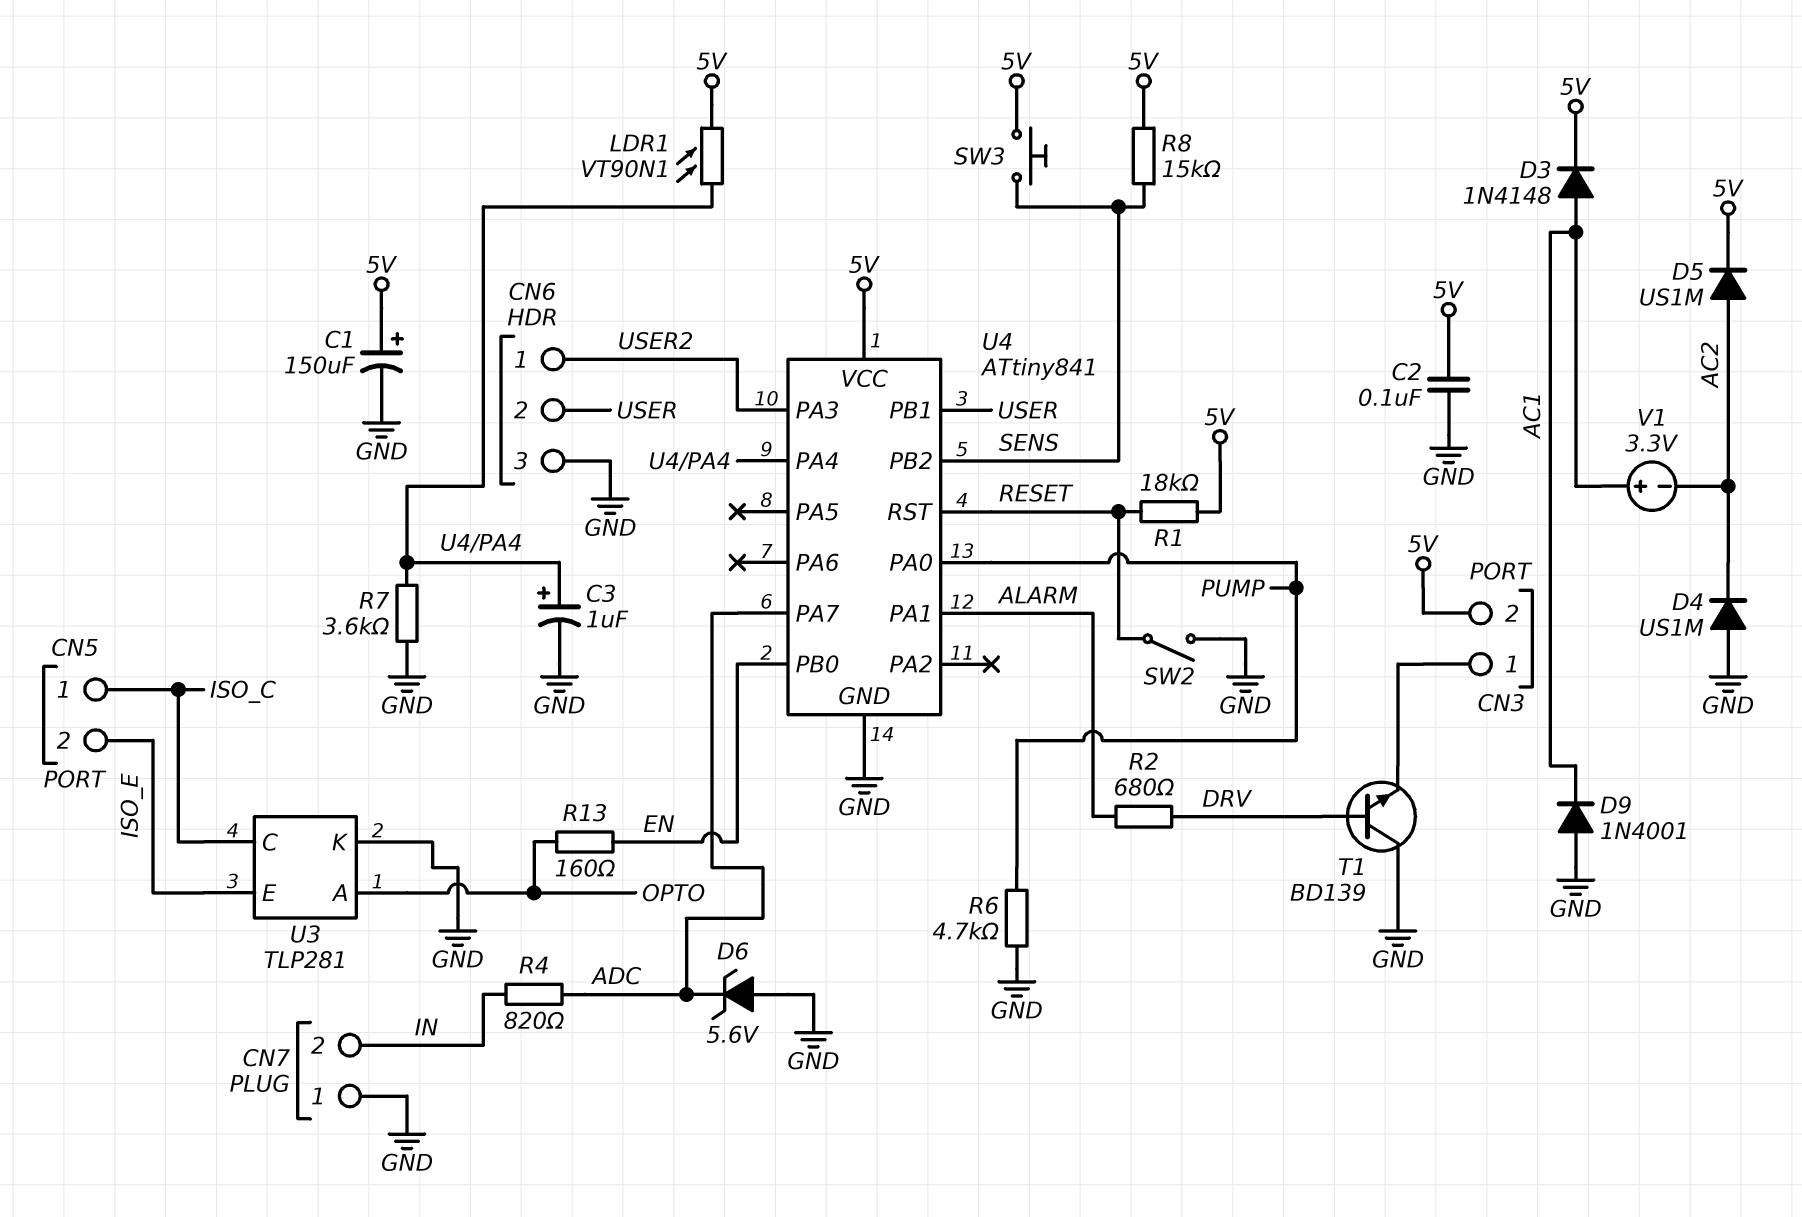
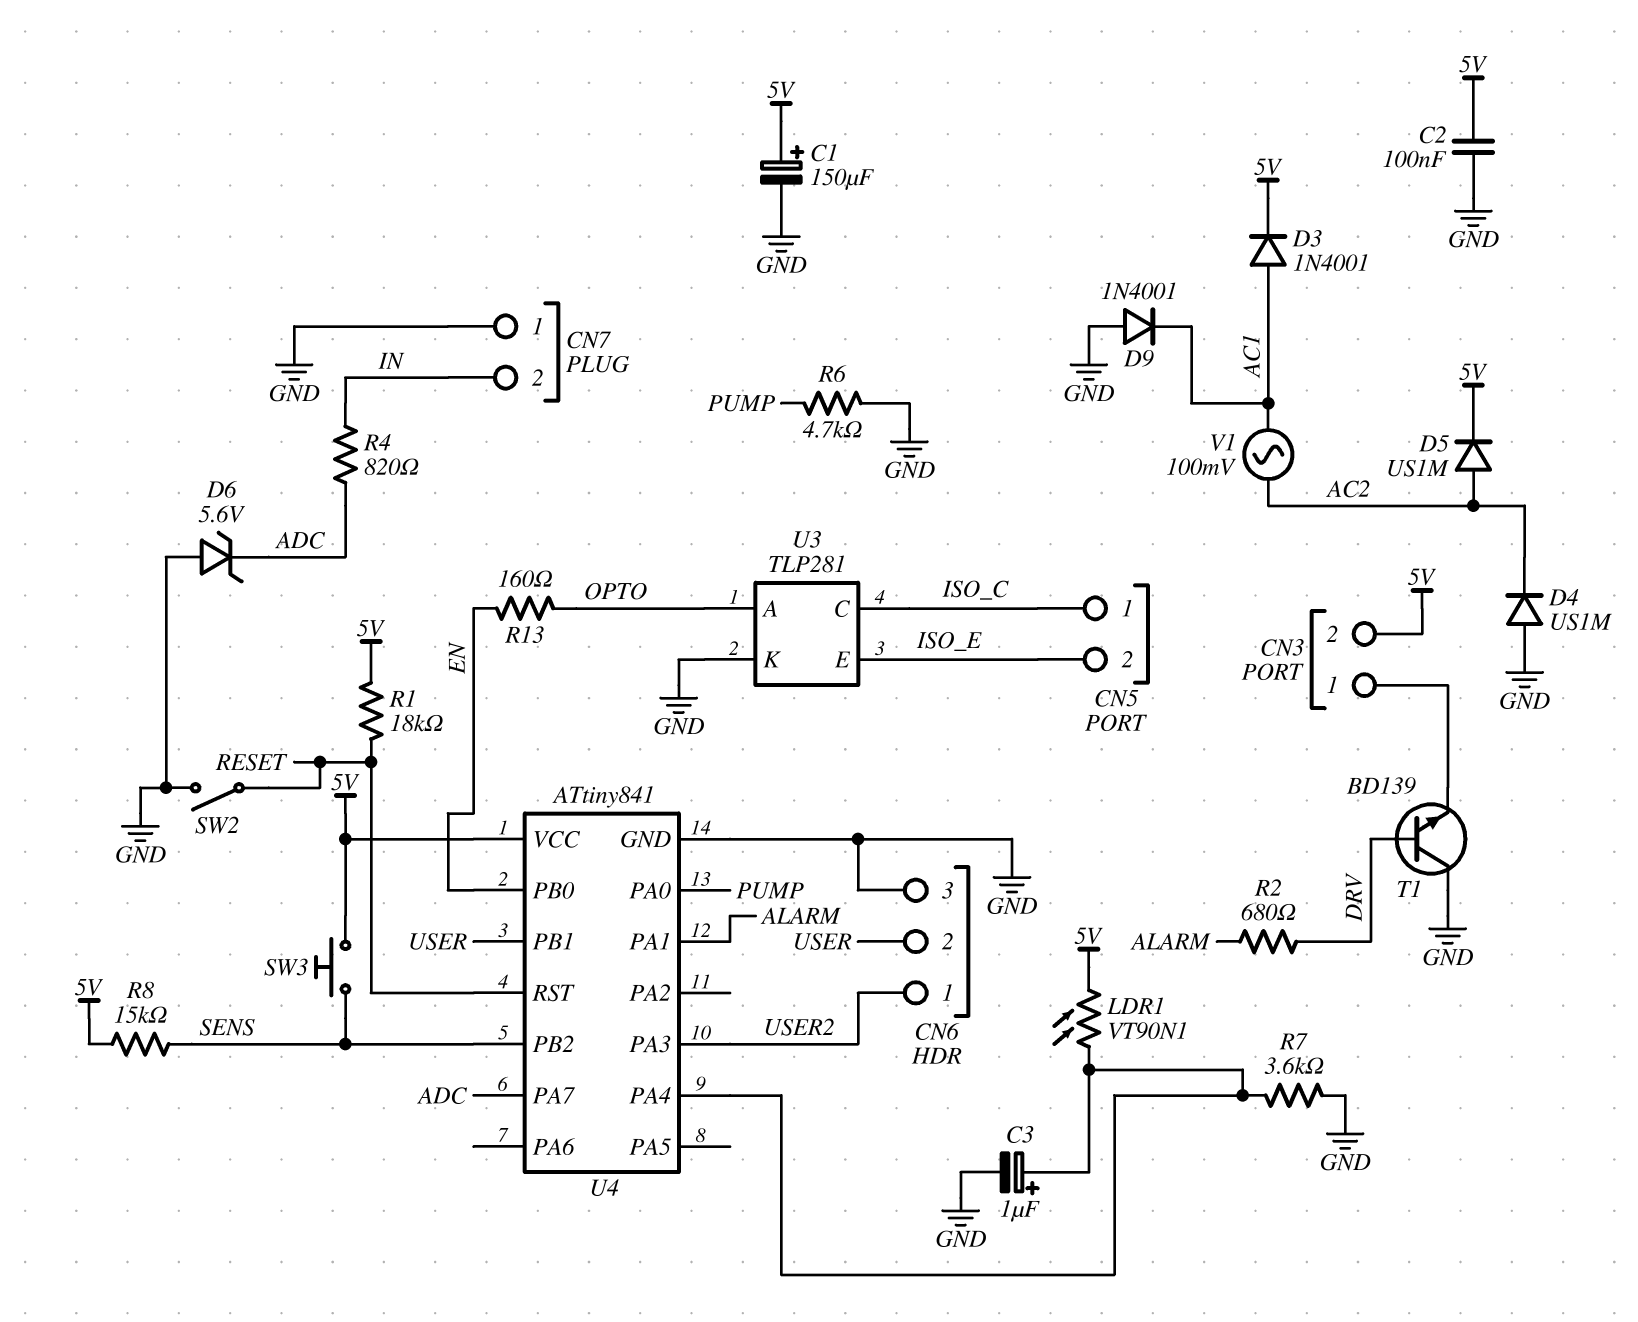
D3: diode 1N4148 (A AC1, K 5V) -> diode 1N4001 (A AC1, K 5V)
V1: 3.3V (plus AC1, minus AC2) -> AC 100mV (AC1, AC2)

